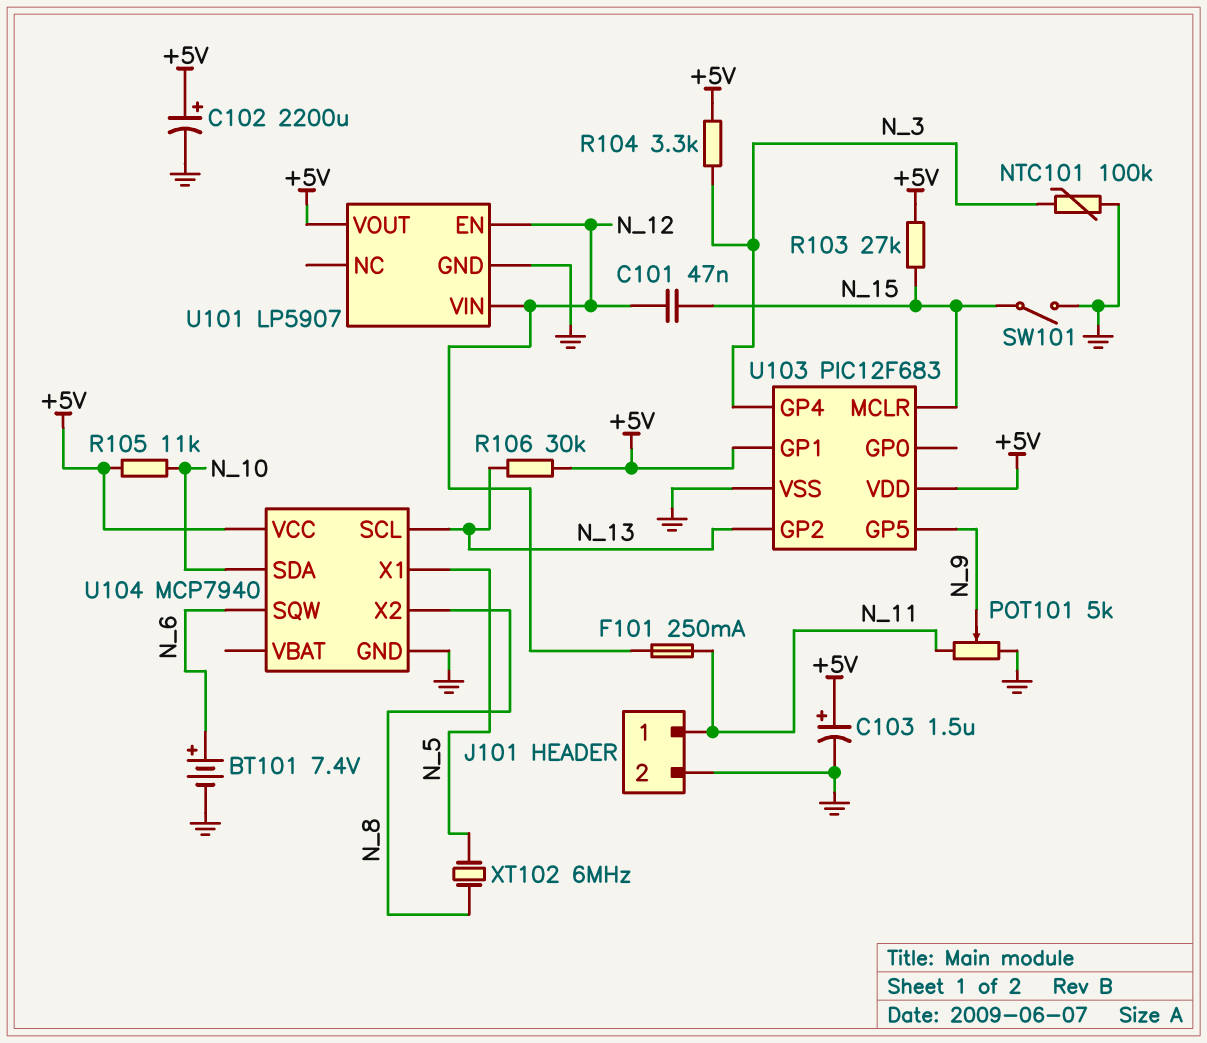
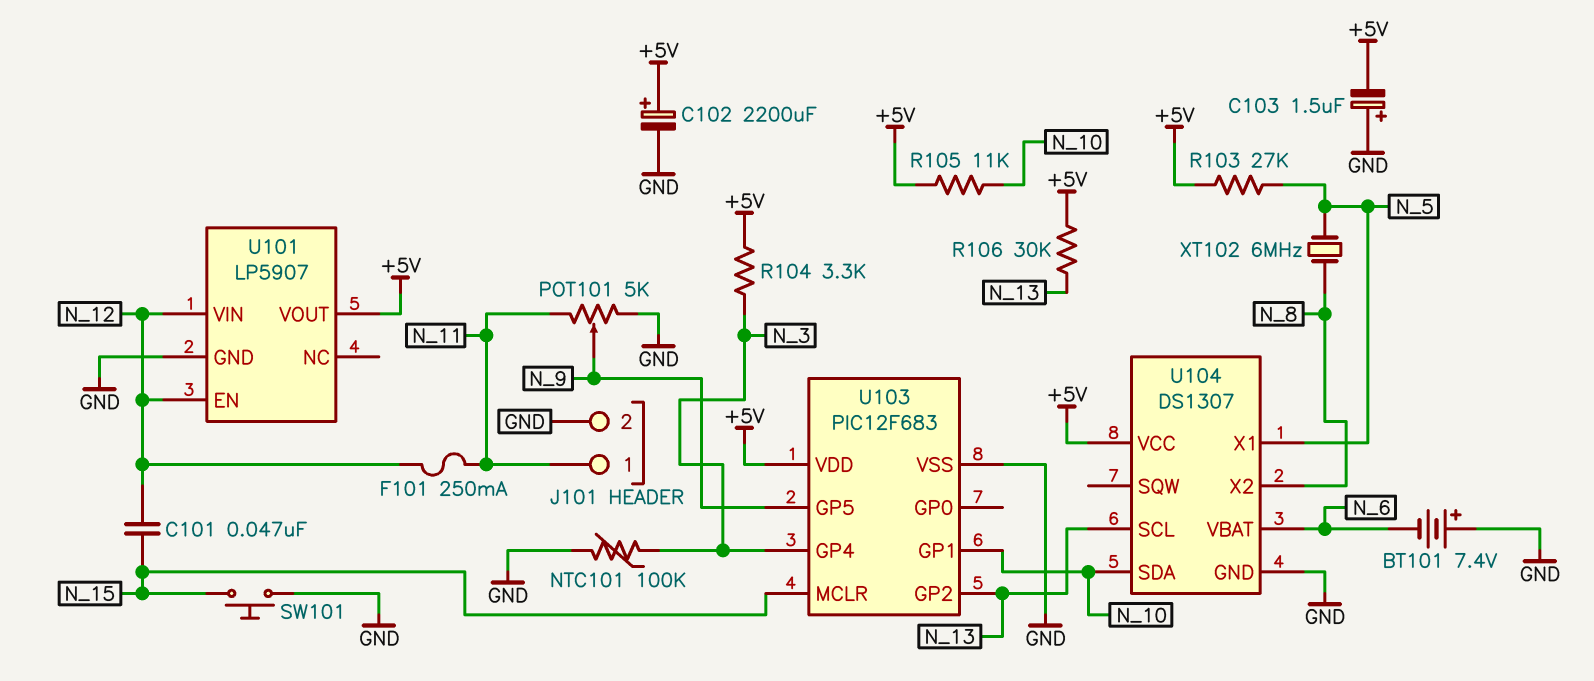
BT101: 7.4V (plus N_6, minus GND) -> 7.4V (plus GND, minus N_6)
C103: 1.5uF (plus +5V, minus GND) -> 1.5uF (plus GND, minus +5V)
R103: 27k (+5V, N_15) -> 27k (+5V, N_5)
SW101: switch (GND, N_15) -> button (GND, N_15)
U103 pin GP1: +5V -> N_10
U104: MCP7940 -> DS1307
U104 pin SQW: N_6 -> none
U104 pin VBAT: none -> N_6

